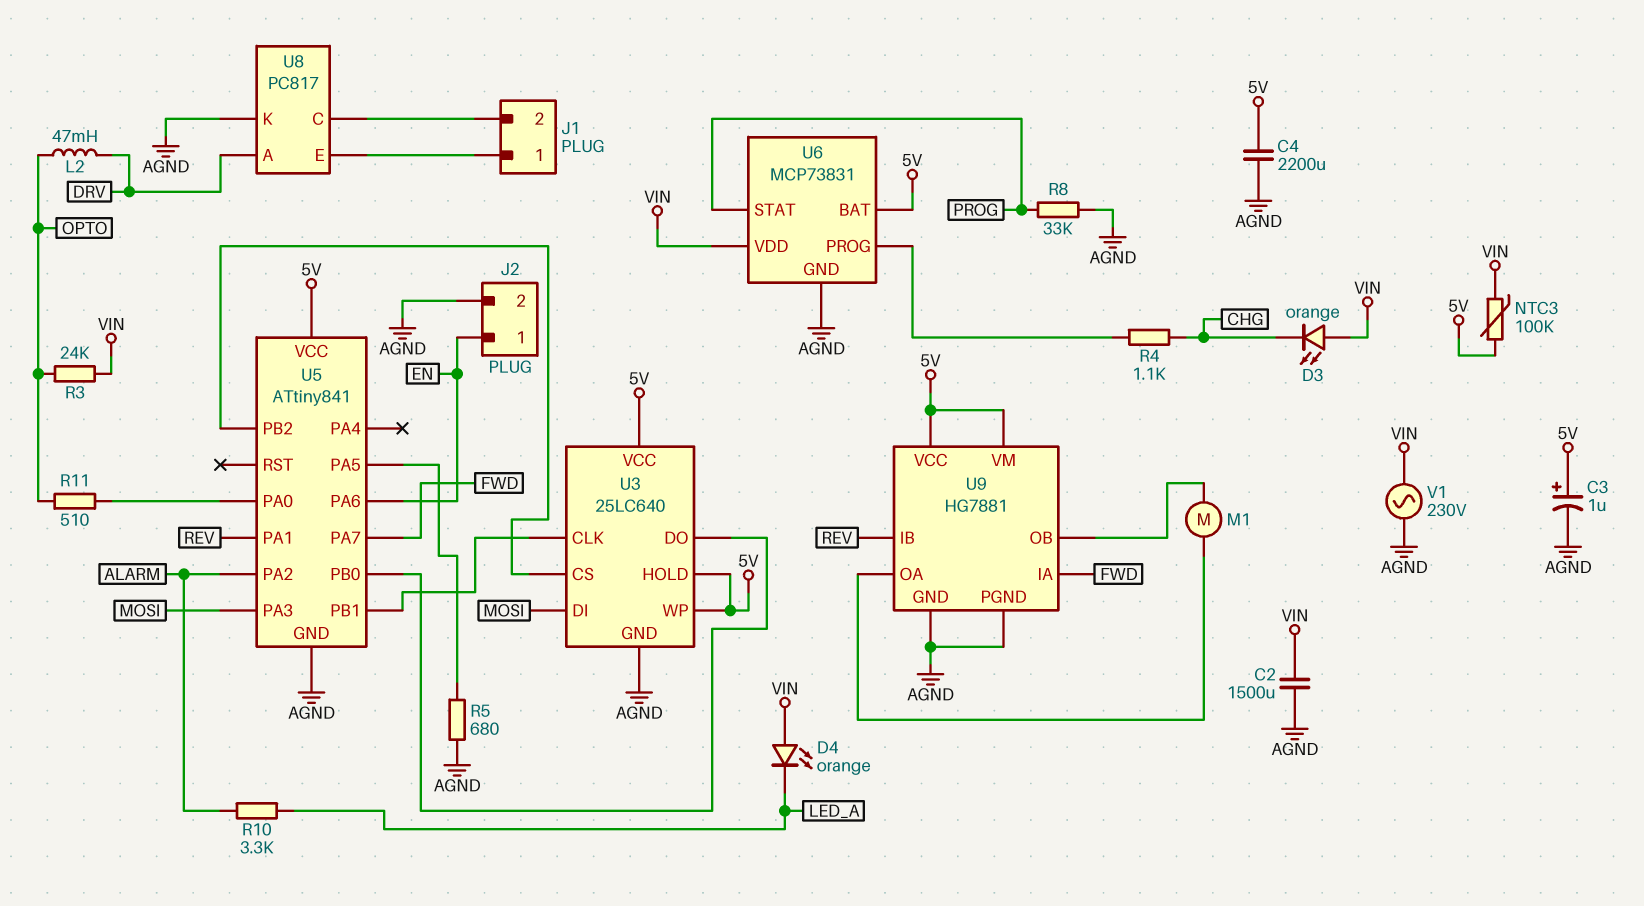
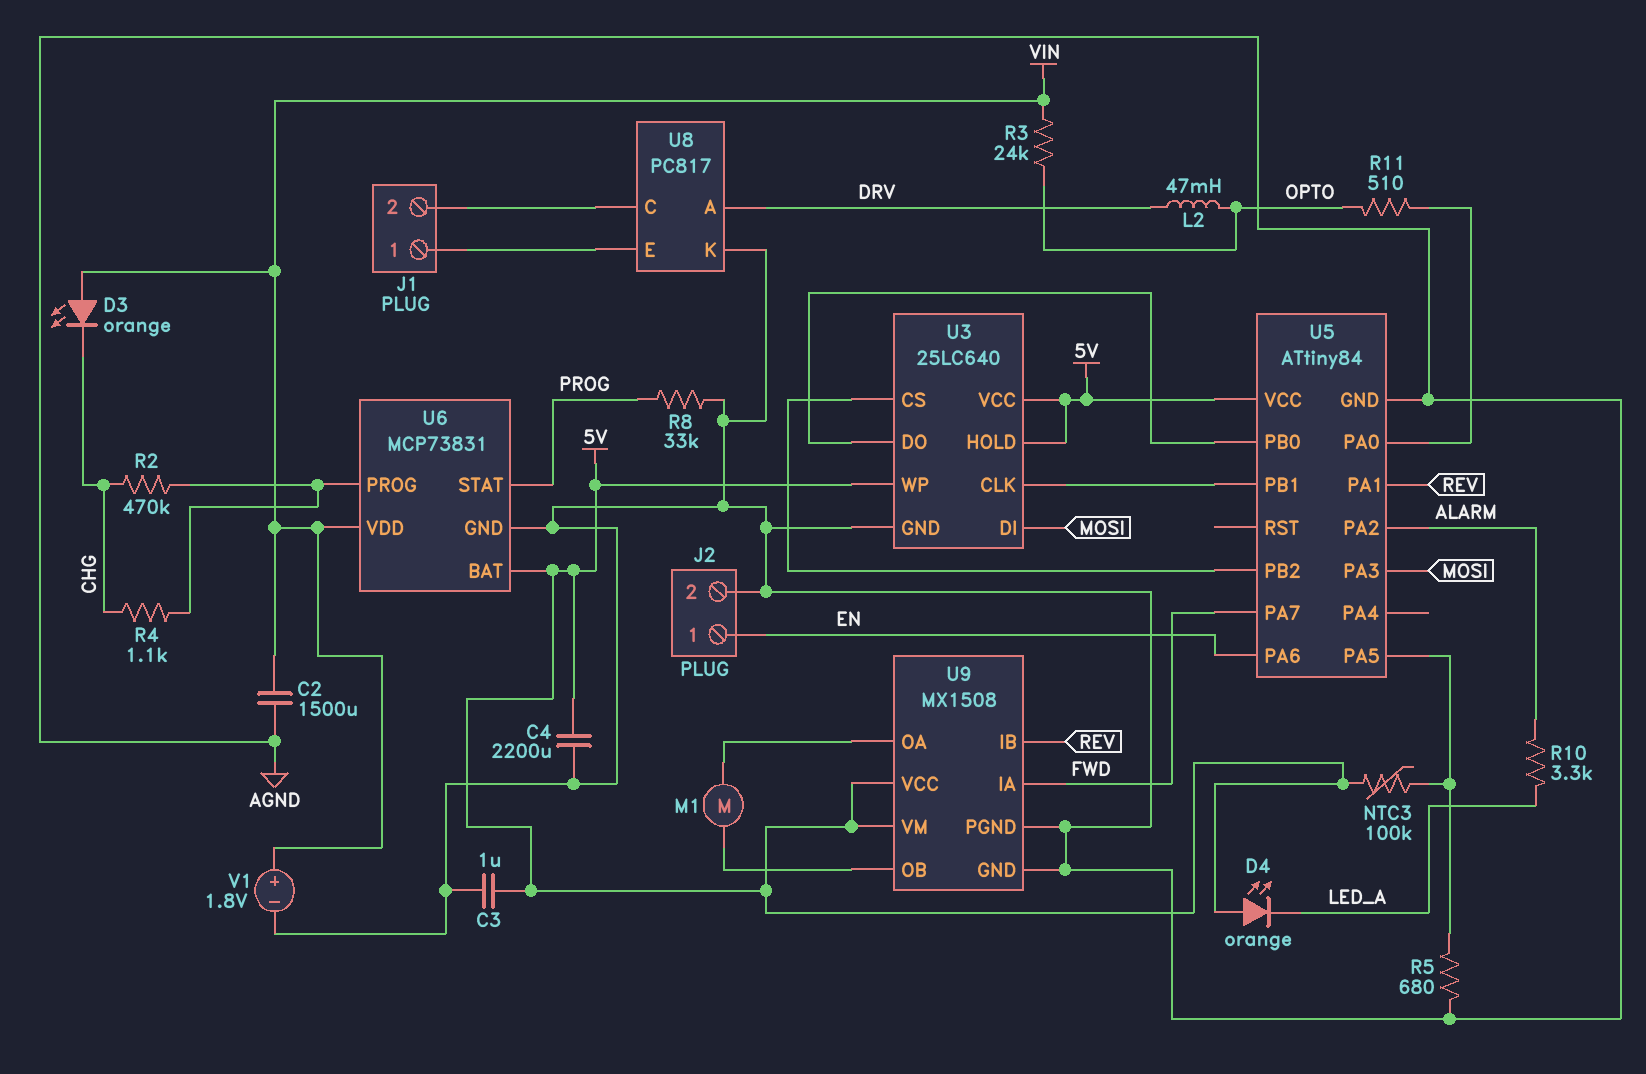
C3: 1uF (plus 5V, minus AGND) -> 1uF (5V, AGND)
D4: LED orange (A VIN, K LED_A) -> LED orange (A 5V, K LED_A)
NTC3: 100k (5V, VIN) -> 100k (5V, U5/PA5)
R2: none -> 470k (CHG, U6/PROG)
U5: ATtiny841 -> ATtiny84
U9: HG7881 -> MX1508
V1: AC 230V (AGND, VIN) -> 1.8V (plus VIN, minus AGND)

